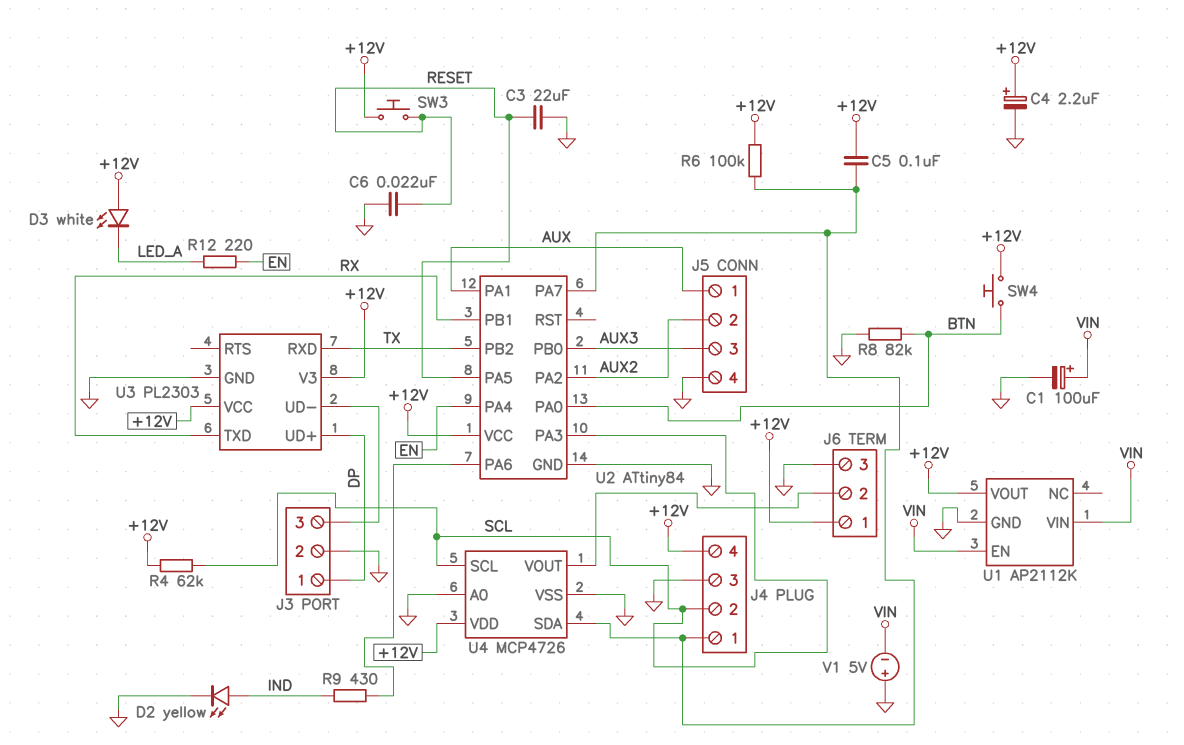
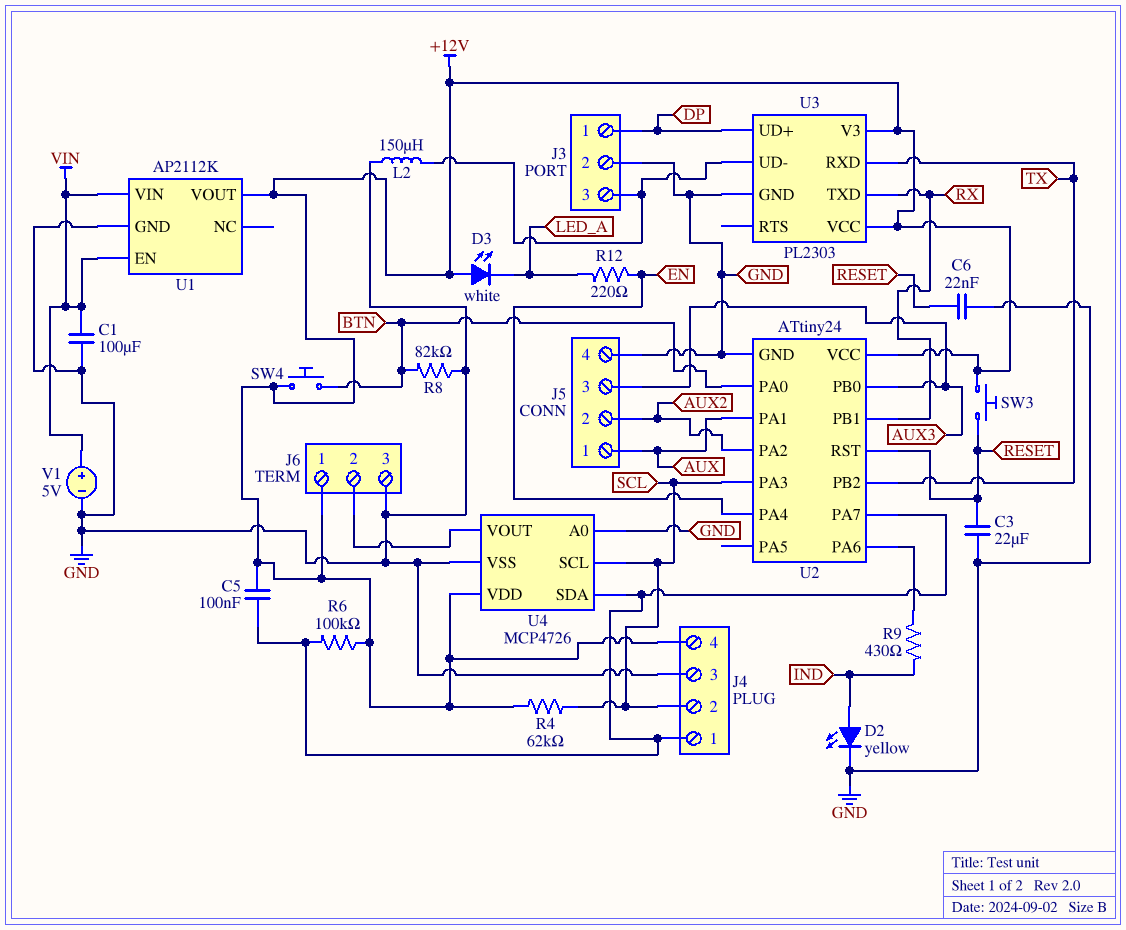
C1: 100uF (plus VIN, minus GND) -> 100uF (GND, VIN)
C4: 2.2uF (plus +12V, minus GND) -> none
L2: none -> 150uH (GND, J3/3)
U2: ATtiny84 -> ATtiny24
U2 pin PA5: RESET -> none
U2 pin RST: none -> RESET
V1: 5V (plus GND, minus VIN) -> 5V (plus VIN, minus GND)

